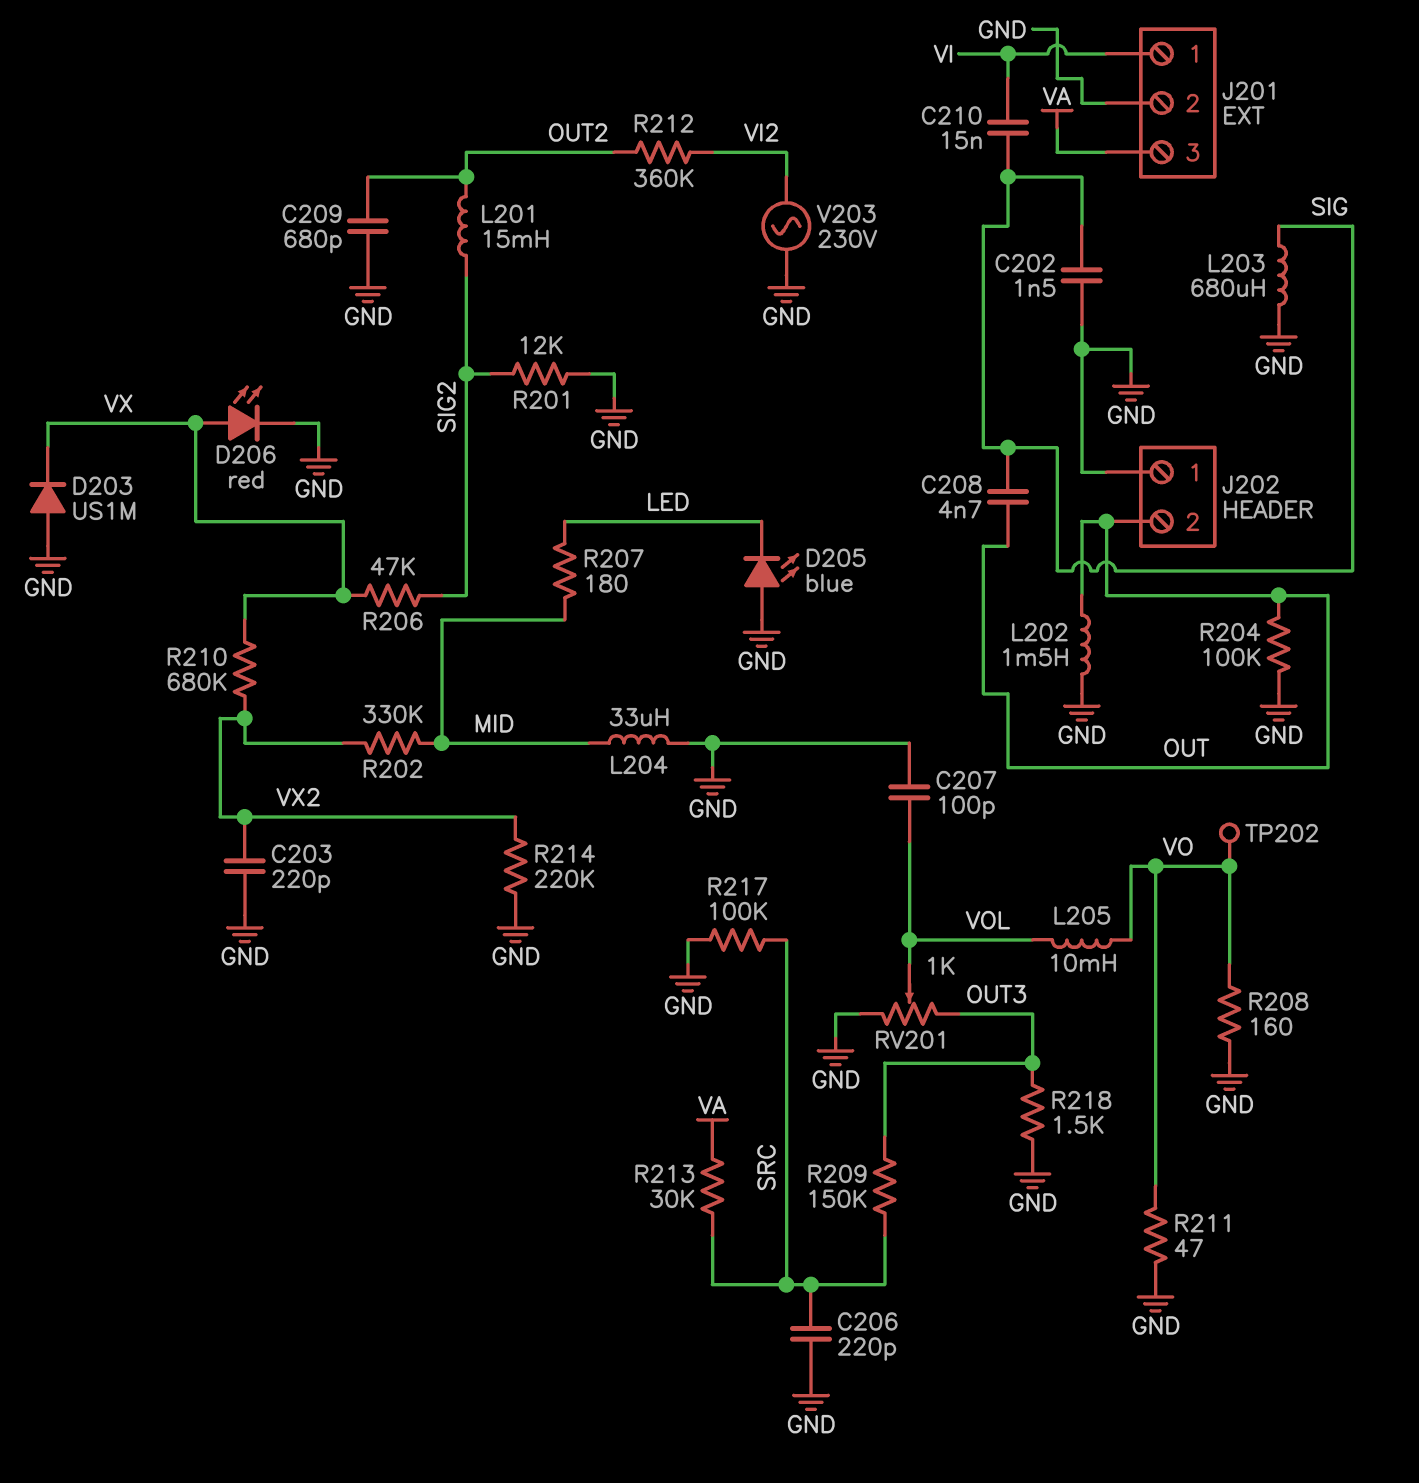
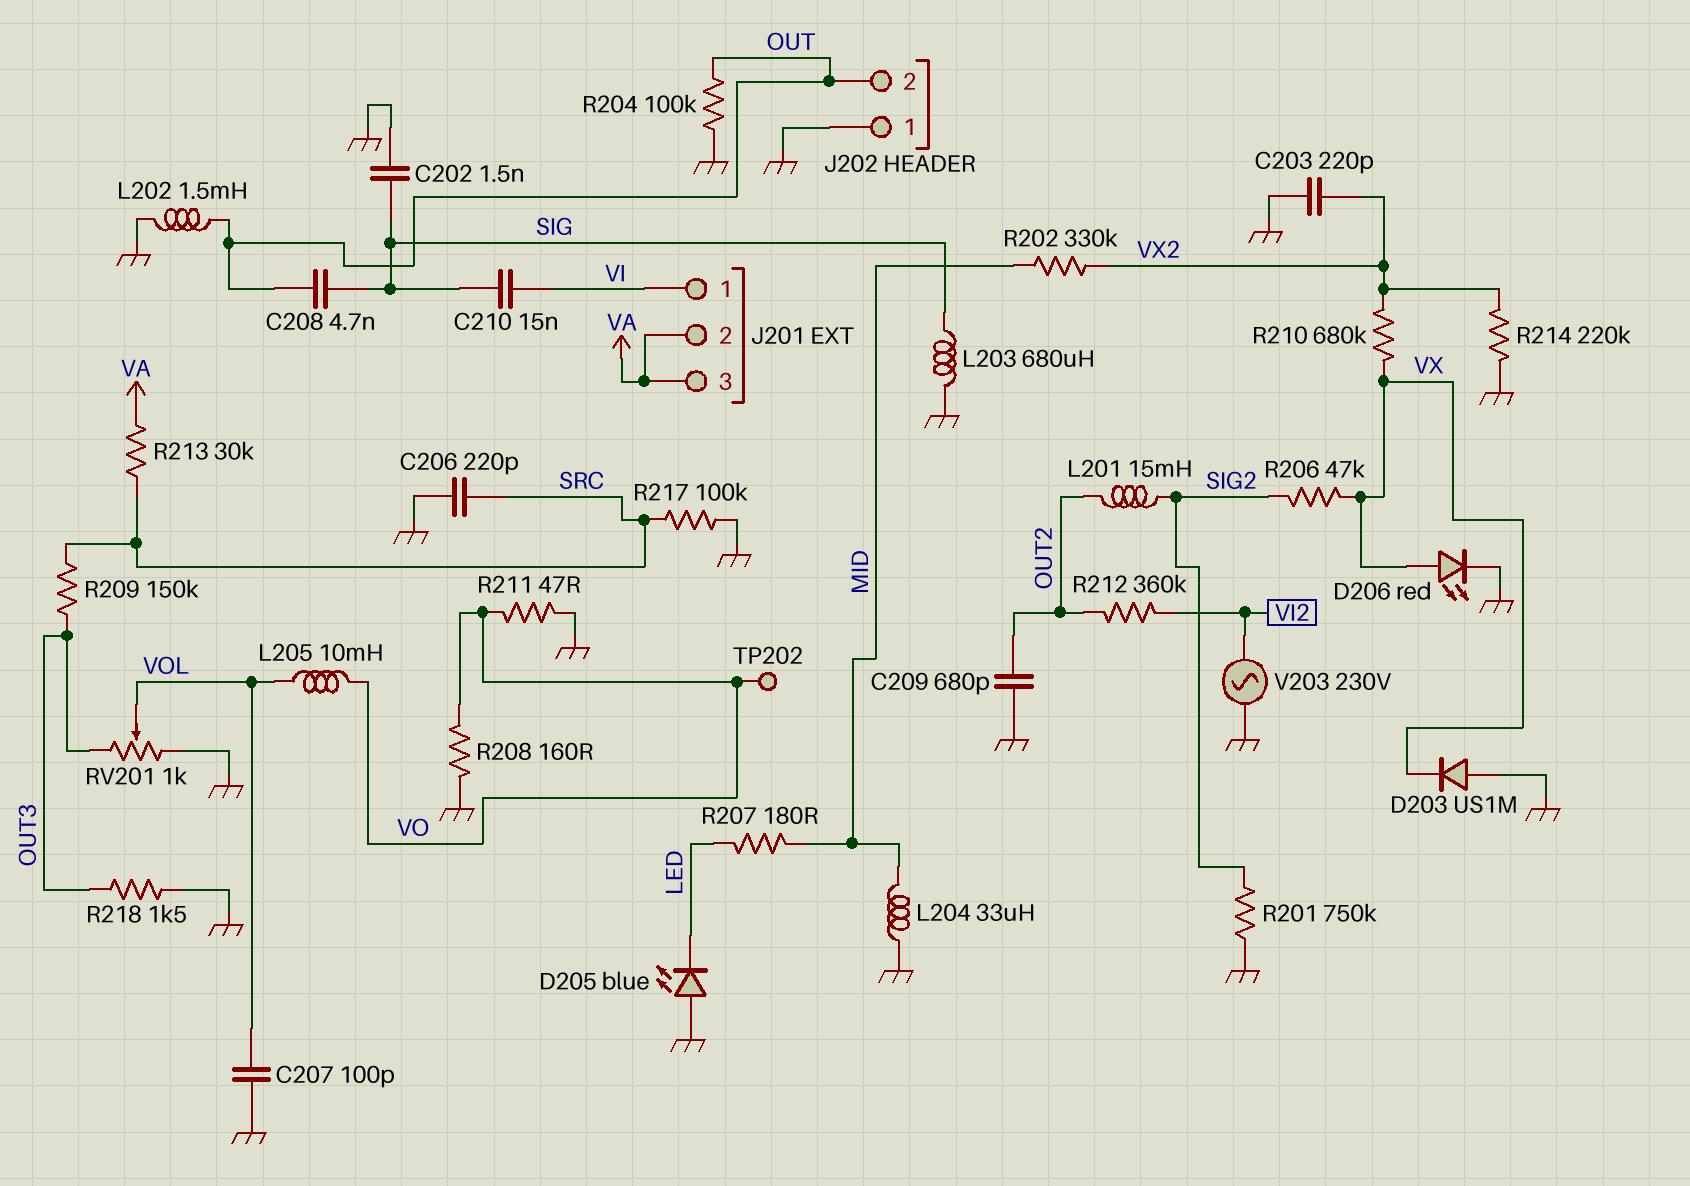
J201 pin 2: GND -> VA
R201: 12k (GND, SIG2) -> 750k (GND, SIG2)

